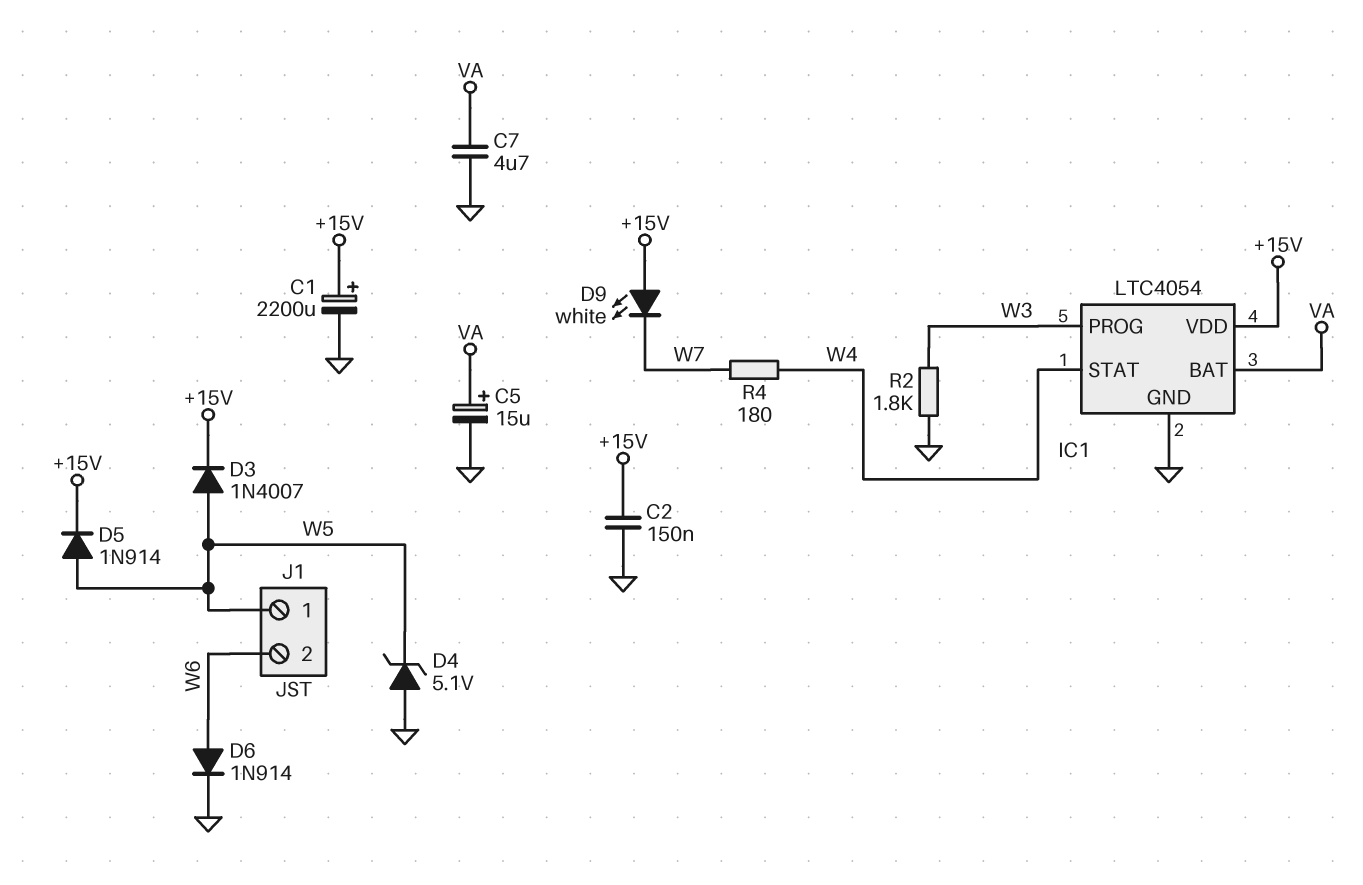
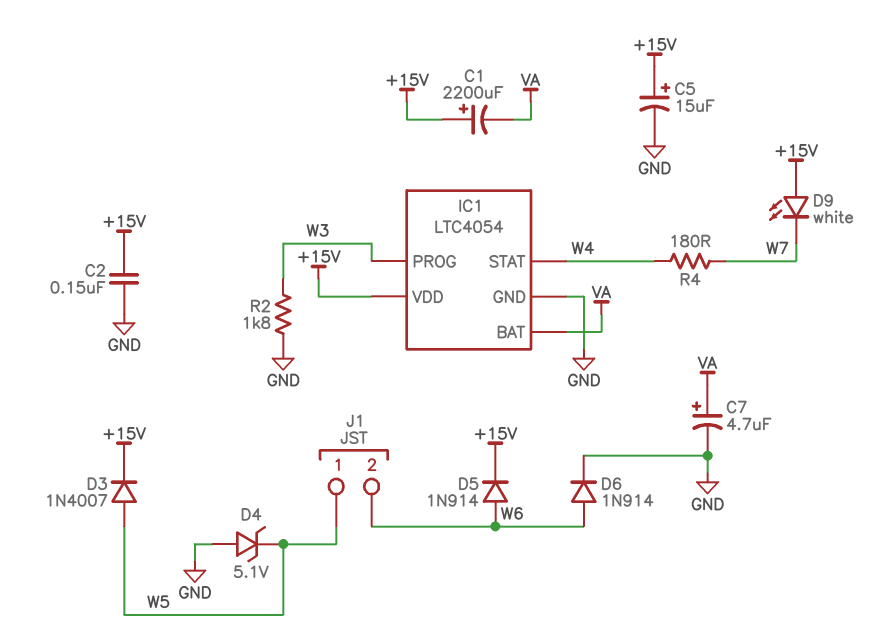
C1: 2200uF (plus +15V, minus GND) -> 2200uF (plus +15V, minus VA)
C5: 15uF (plus VA, minus GND) -> 15uF (plus +15V, minus GND)
C7: 4.7uF (GND, VA) -> 4.7uF (plus VA, minus GND)
D5: diode 1N914 (A W5, K +15V) -> diode 1N914 (A W6, K +15V)

